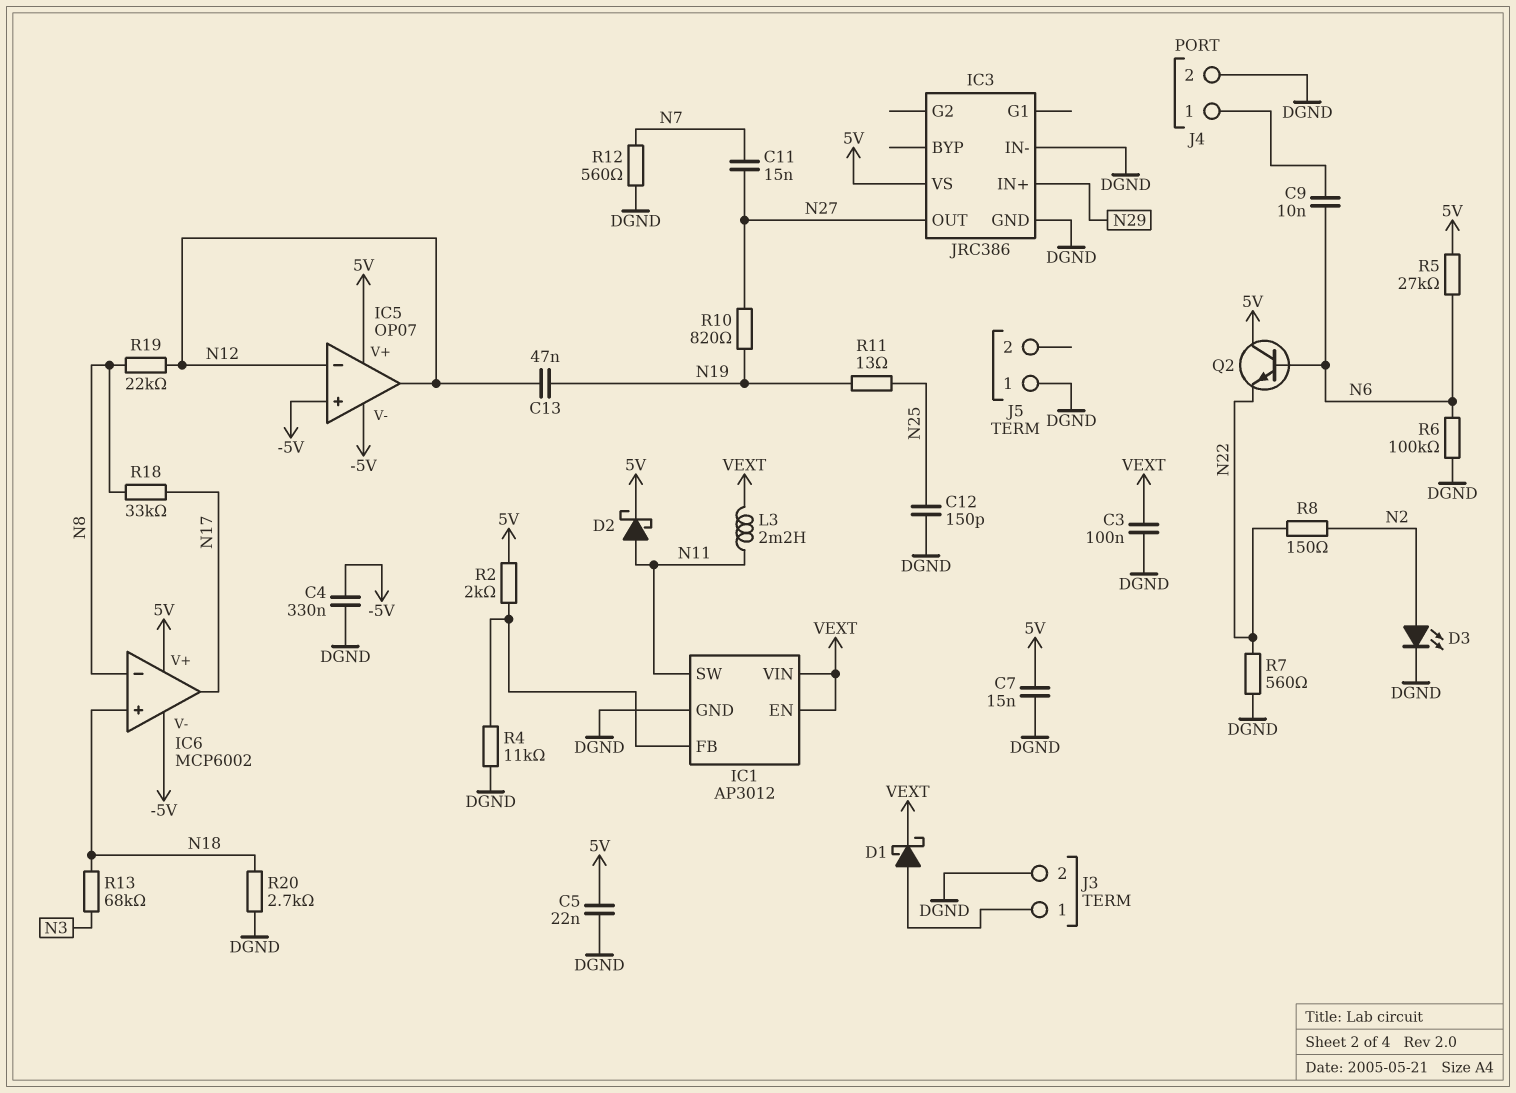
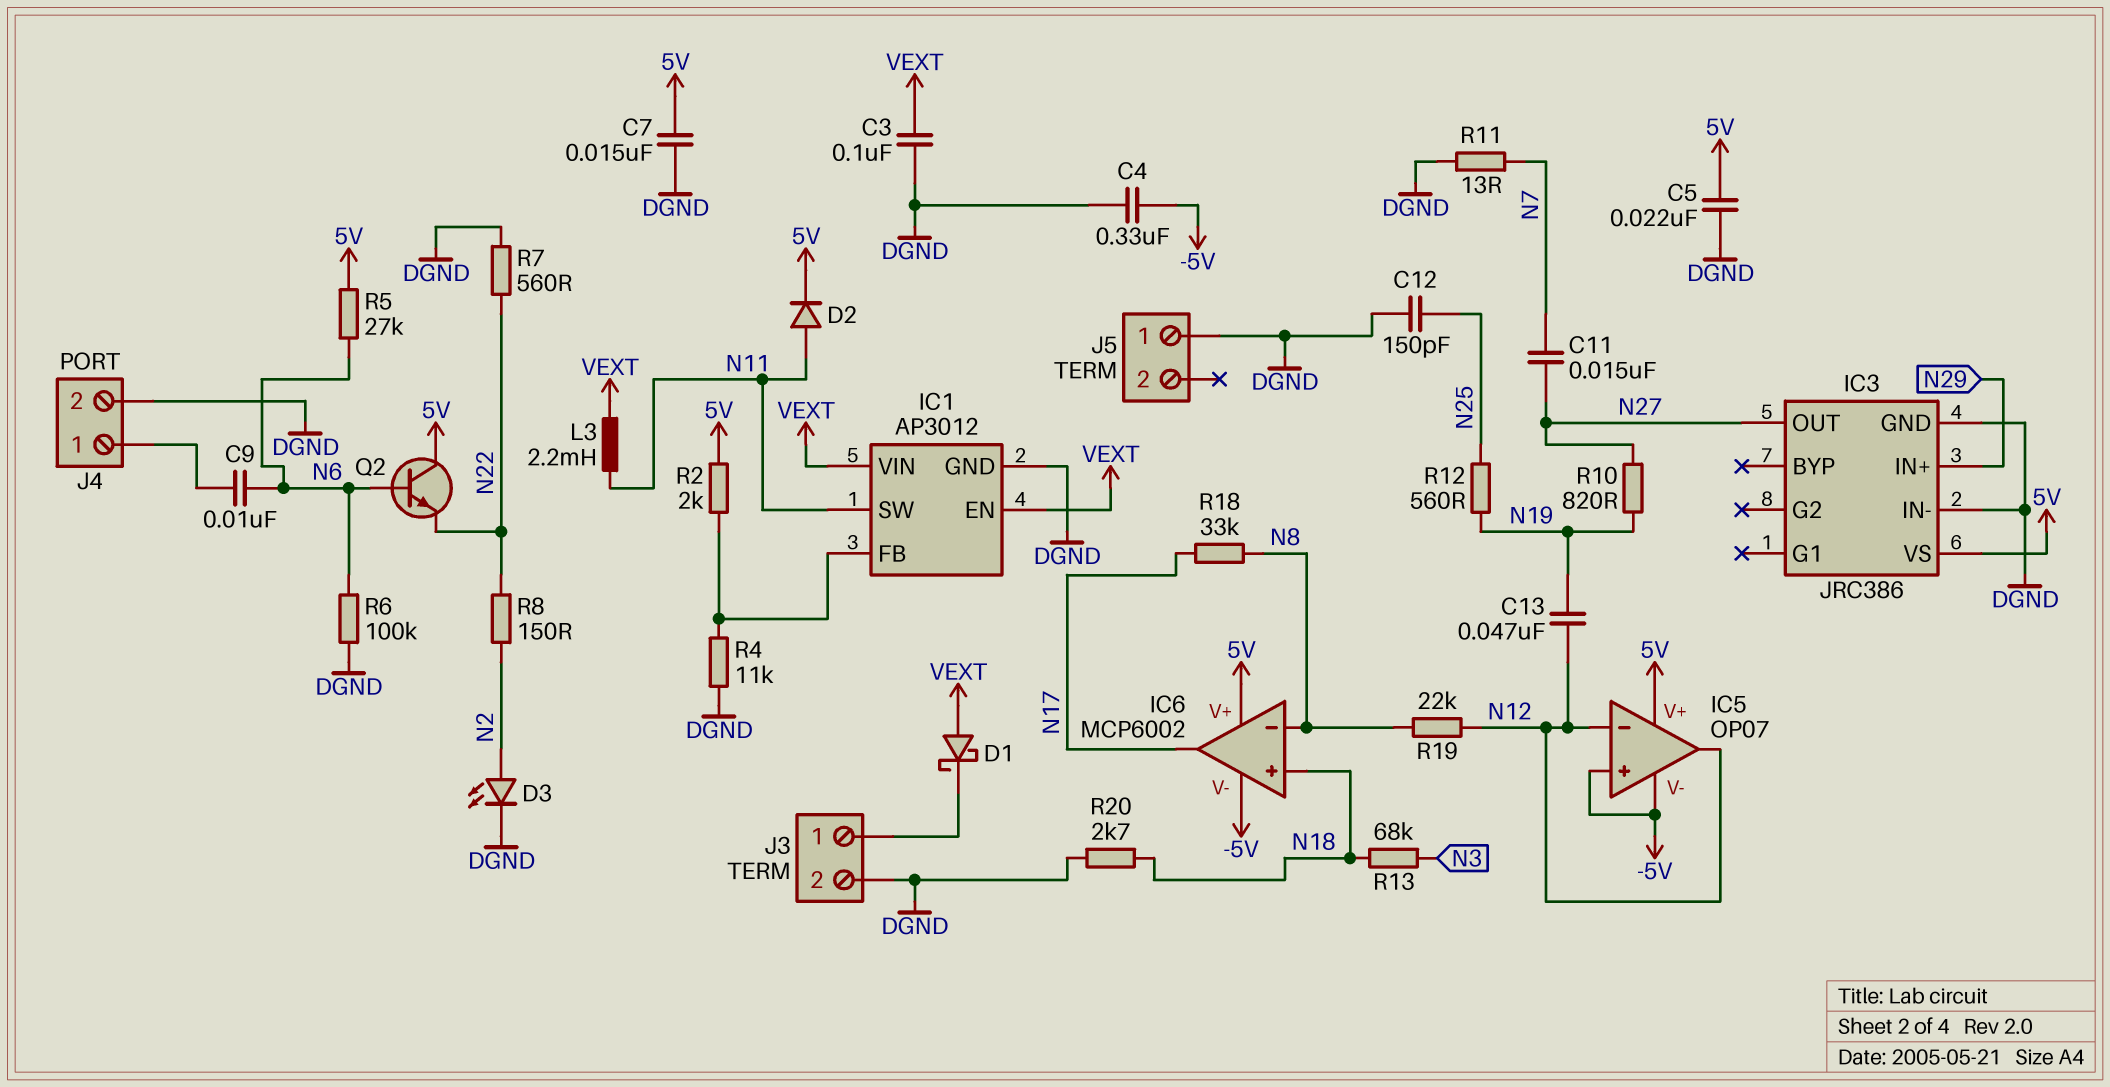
D1: schottky (A J3/1, K VEXT) -> schottky (A VEXT, K J3/1)
D2: schottky (A N11, K 5V) -> diode (A N11, K 5V)
R11: 13 (N19, N25) -> 13 (DGND, N7)
R12: 560 (DGND, N7) -> 560 (N19, N25)

